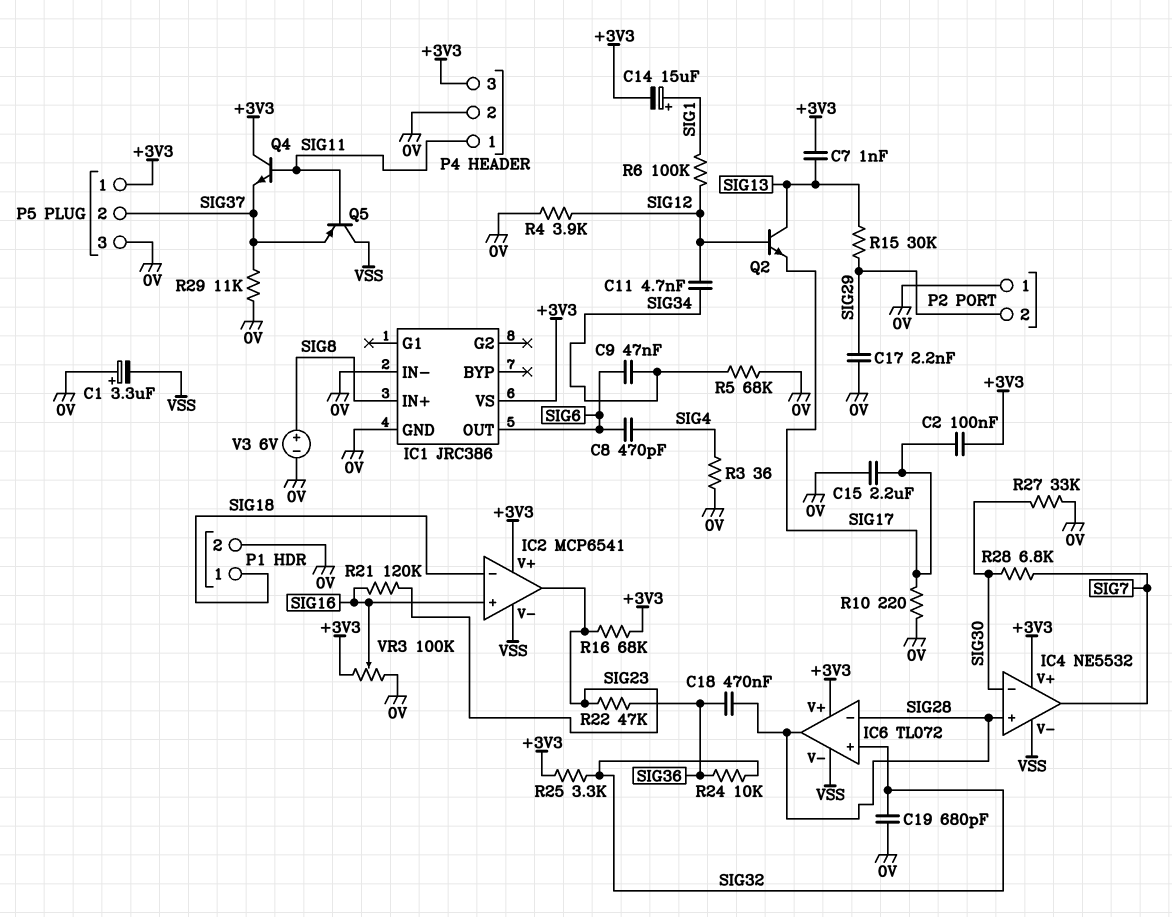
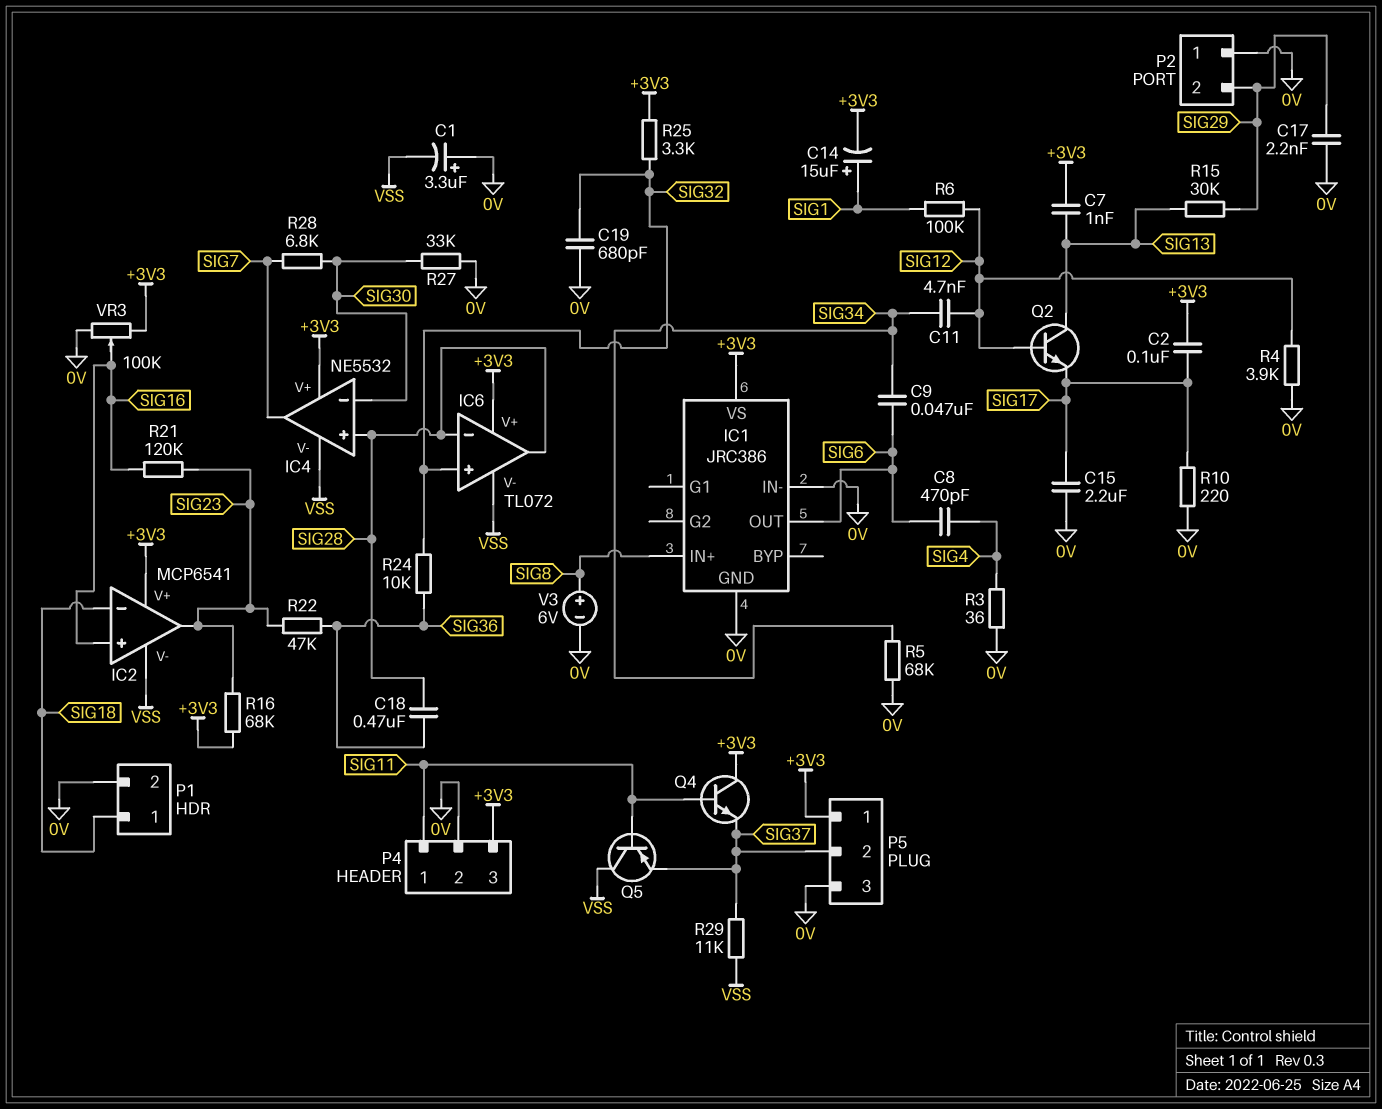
R29: 11k (0V, SIG37) -> 11k (SIG37, VSS)

